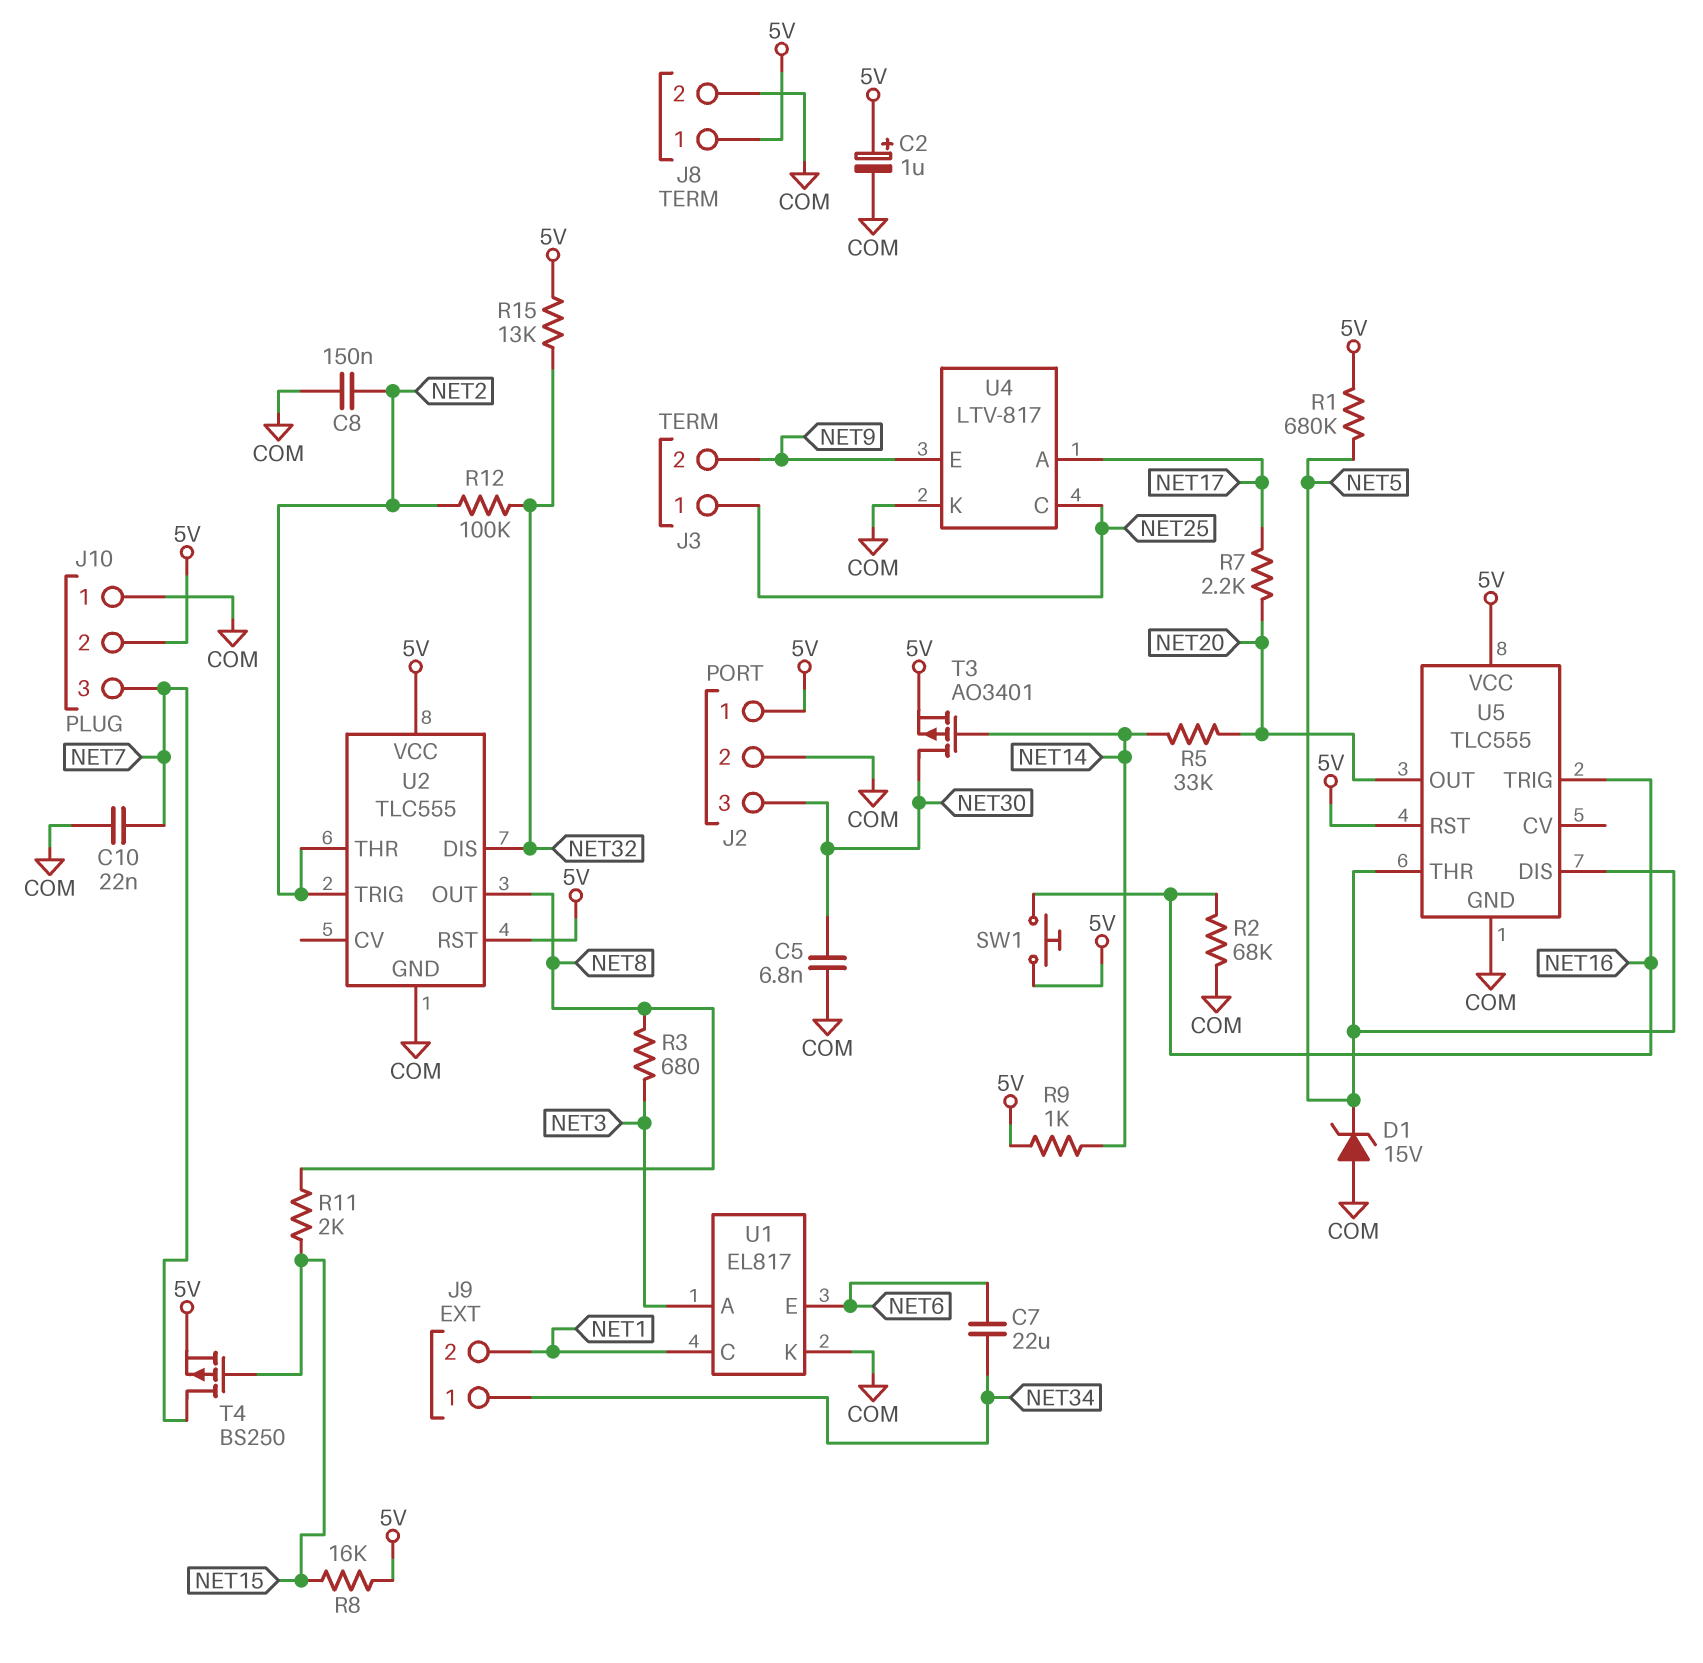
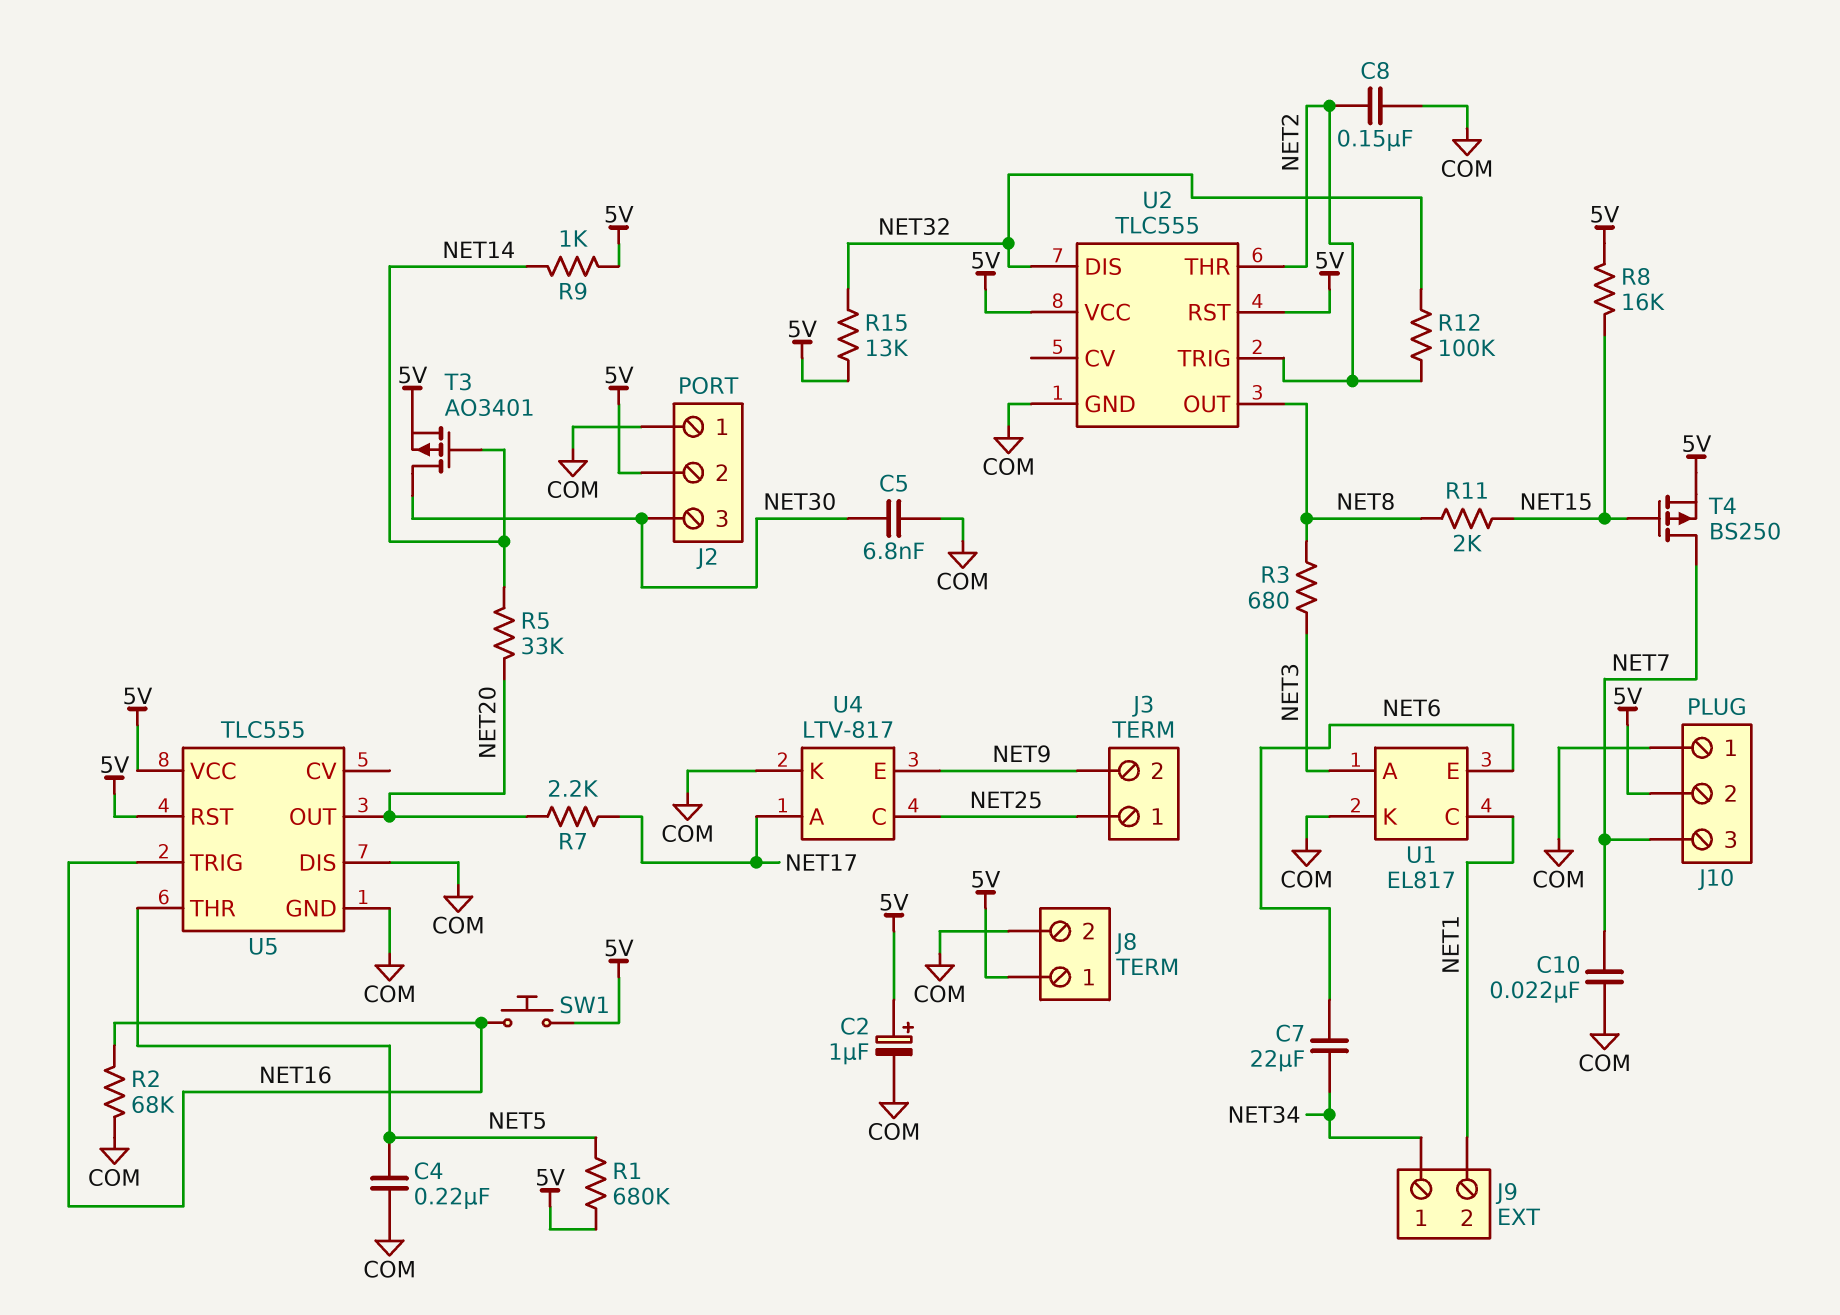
C4: none -> 220nF (COM, NET5)
D1: zener 15V (A COM, K NET5) -> none
J2 pin 1: 5V -> COM
J2 pin 2: COM -> 5V
U5 pin DIS: NET5 -> COM

